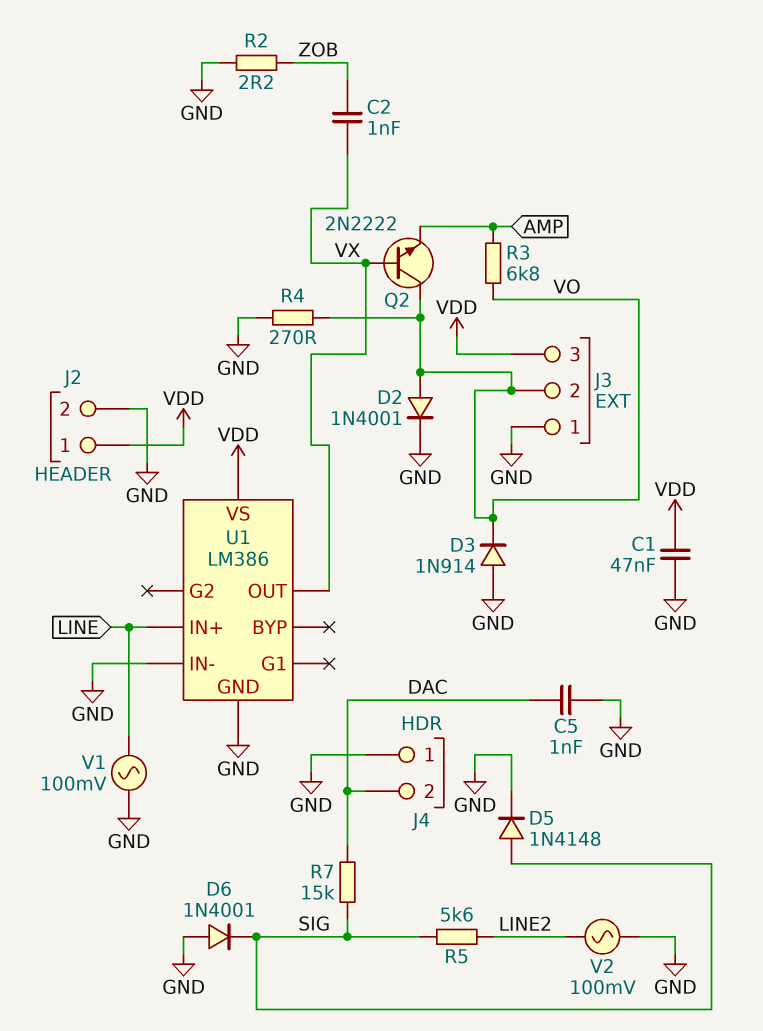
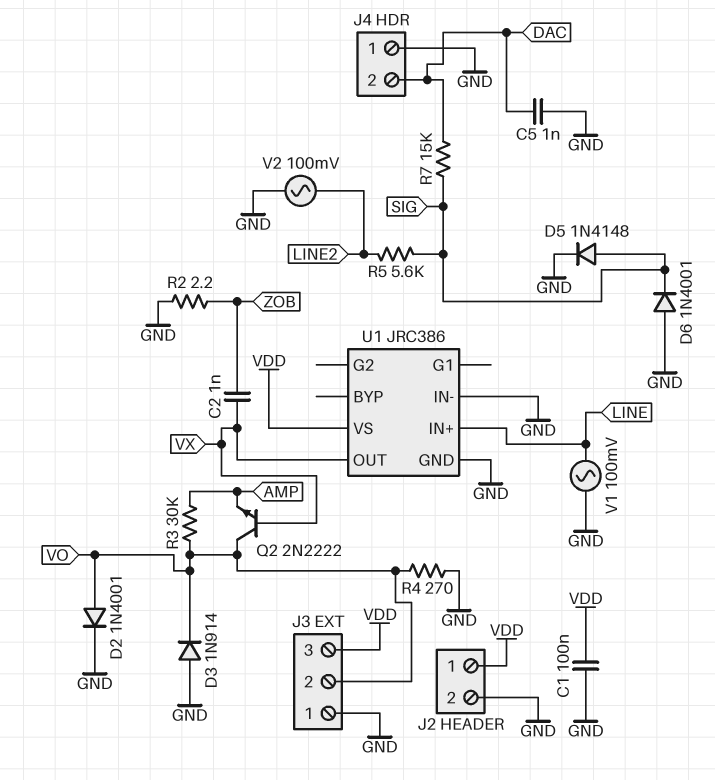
C1: 47nF (GND, VDD) -> 100nF (GND, VDD)
R3: 6.8k (AMP, VO) -> 30k (AMP, VO)
U1: LM386 -> JRC386

